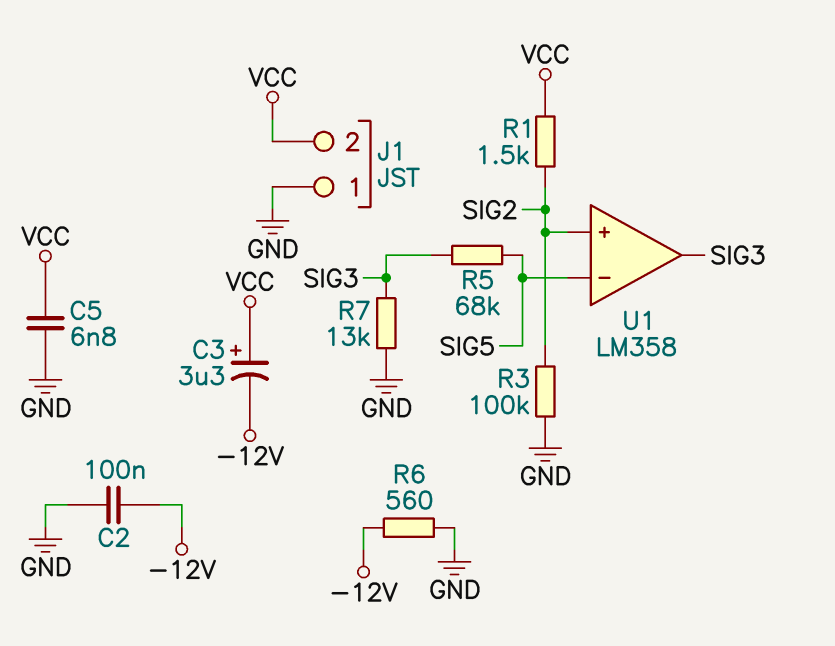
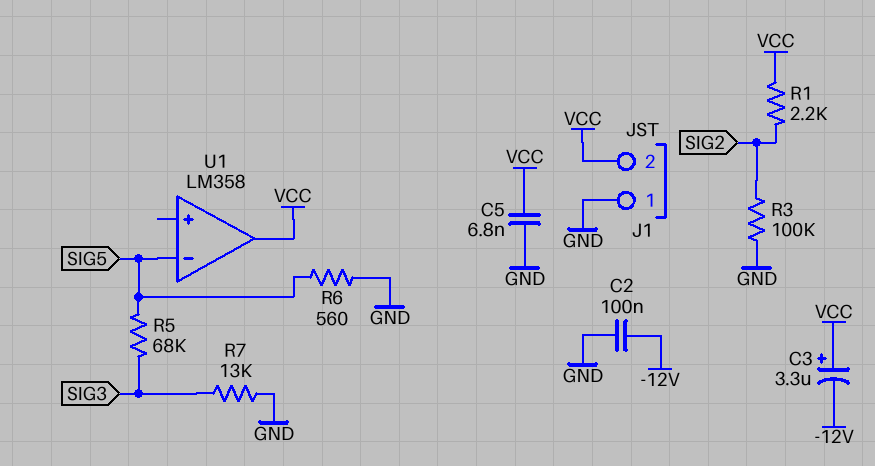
R1: 1.5k (SIG2, VCC) -> 2.2k (SIG2, VCC)
R6: 560 (-12V, GND) -> 560 (GND, SIG5)
U1 pin in+: SIG2 -> none
U1 pin out: SIG3 -> VCC

